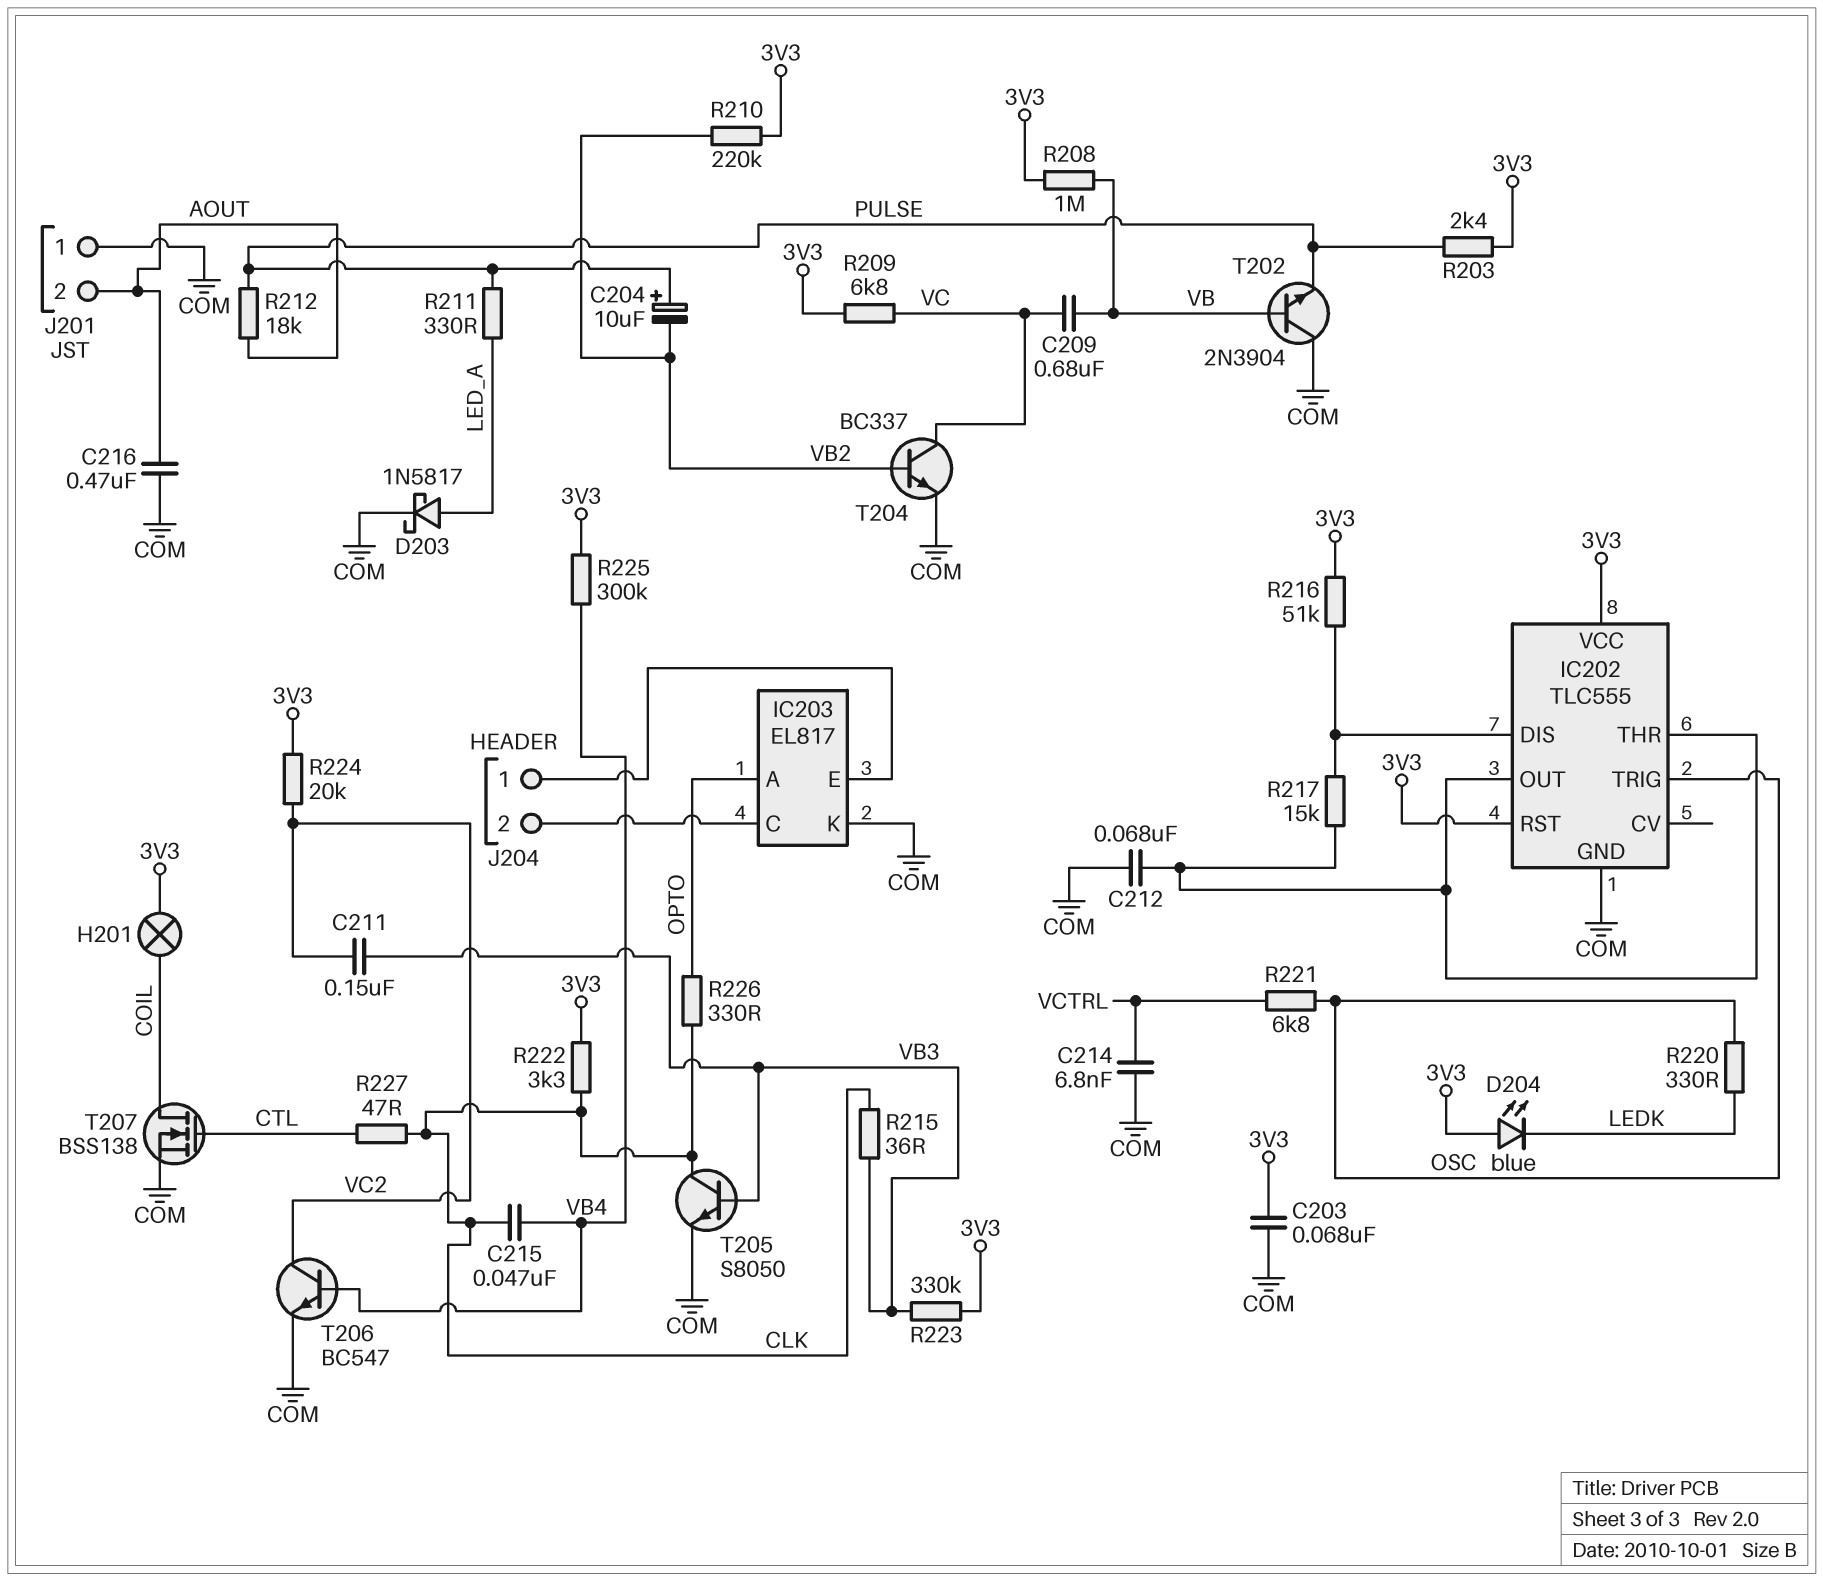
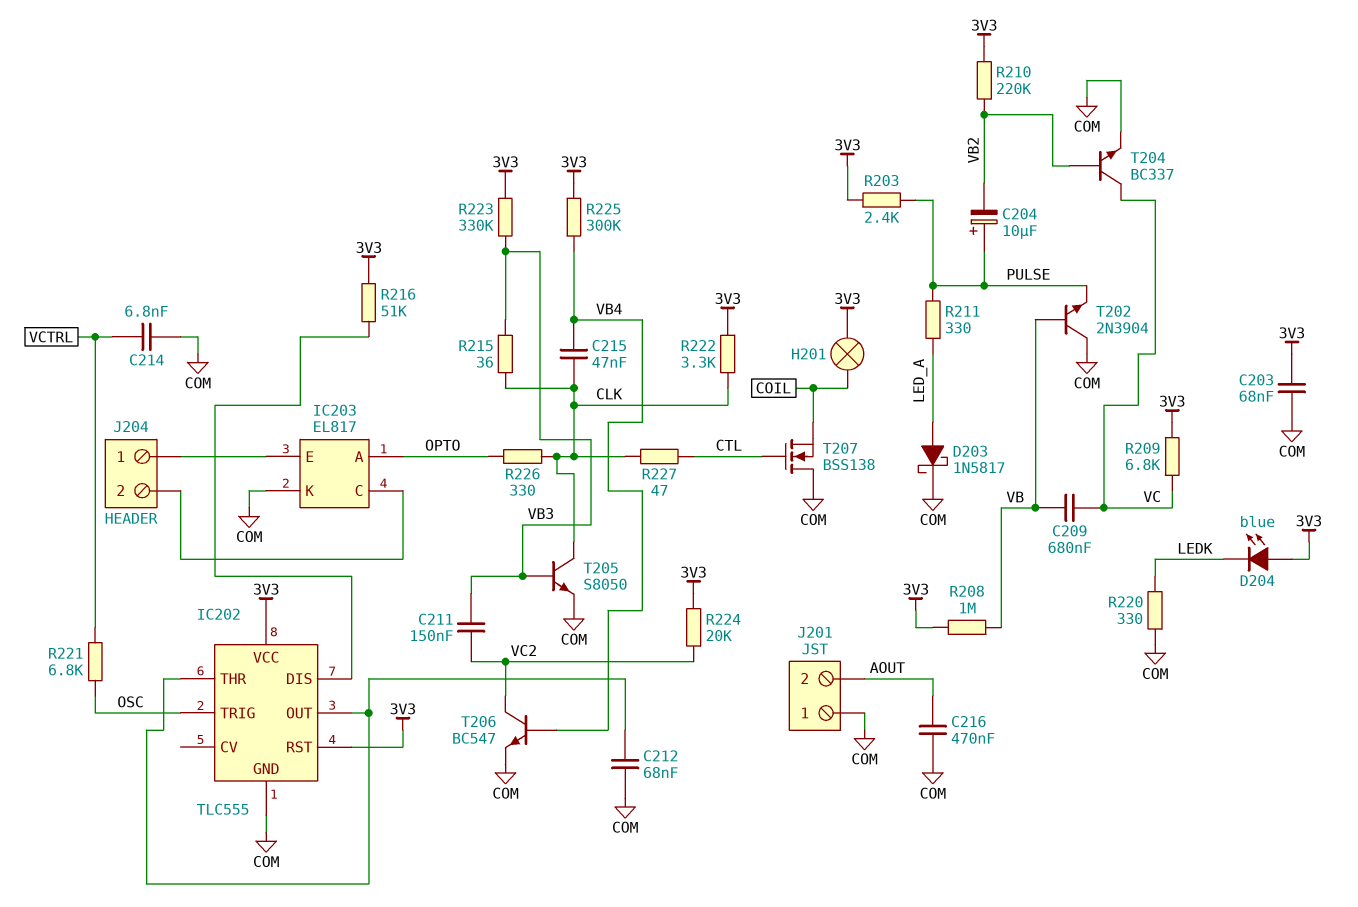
R212: 18k (AOUT, PULSE) -> none
R217: 15k (IC202/DIS, IC202/OUT) -> none
R220: 330 (LEDK, OSC) -> 330 (COM, LEDK)
T207: NMOS BSS138 (G CTL, D COIL, S COM) -> NMOS BSS138 (G CTL, D COM, S COIL)

